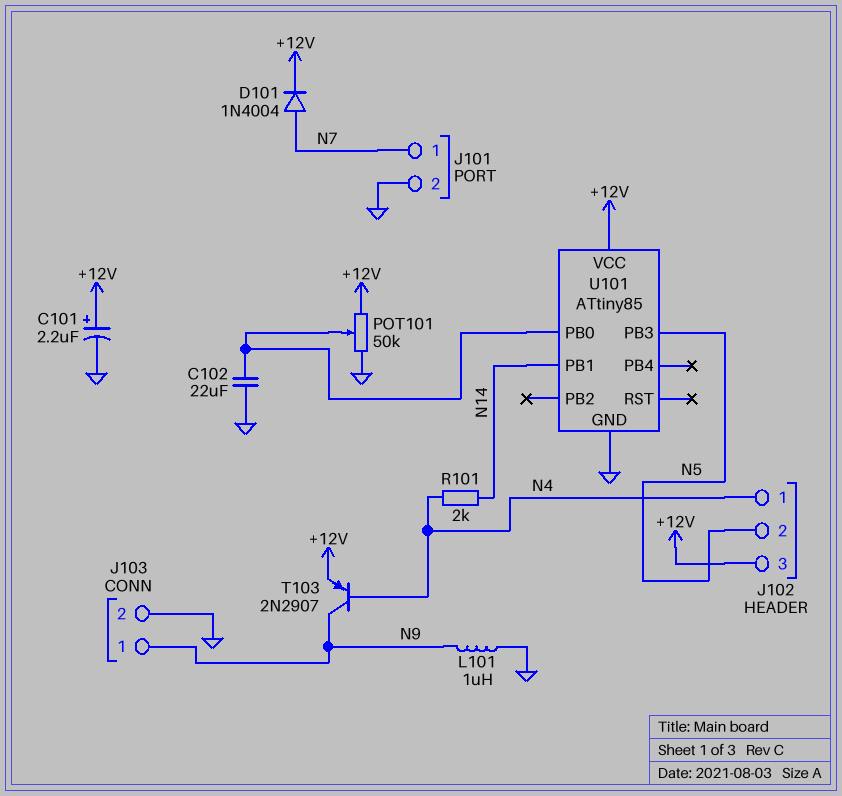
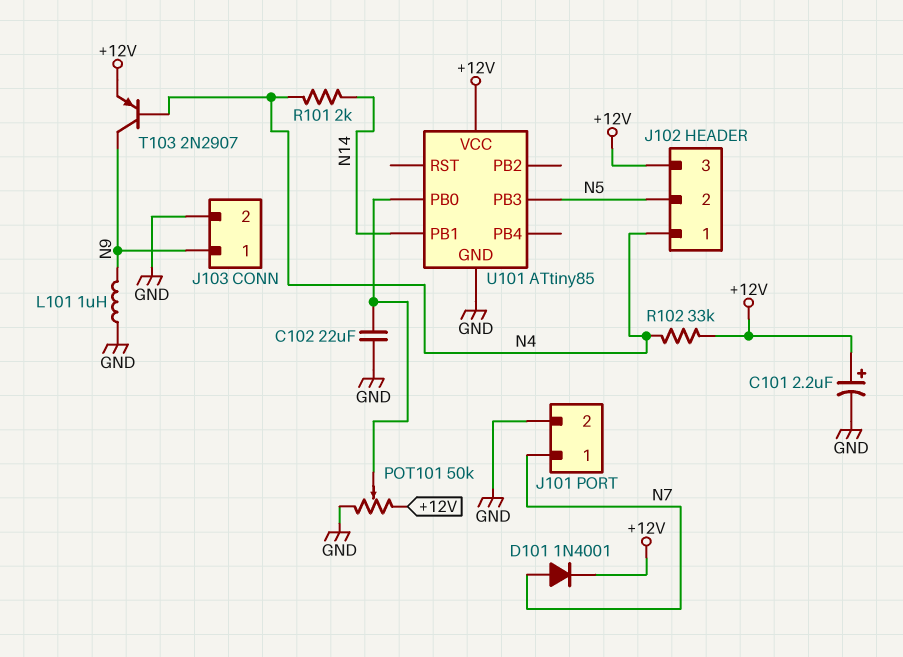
D101: diode 1N4004 (A N7, K +12V) -> diode 1N4001 (A N7, K +12V)
R102: none -> 33k (+12V, N4)

